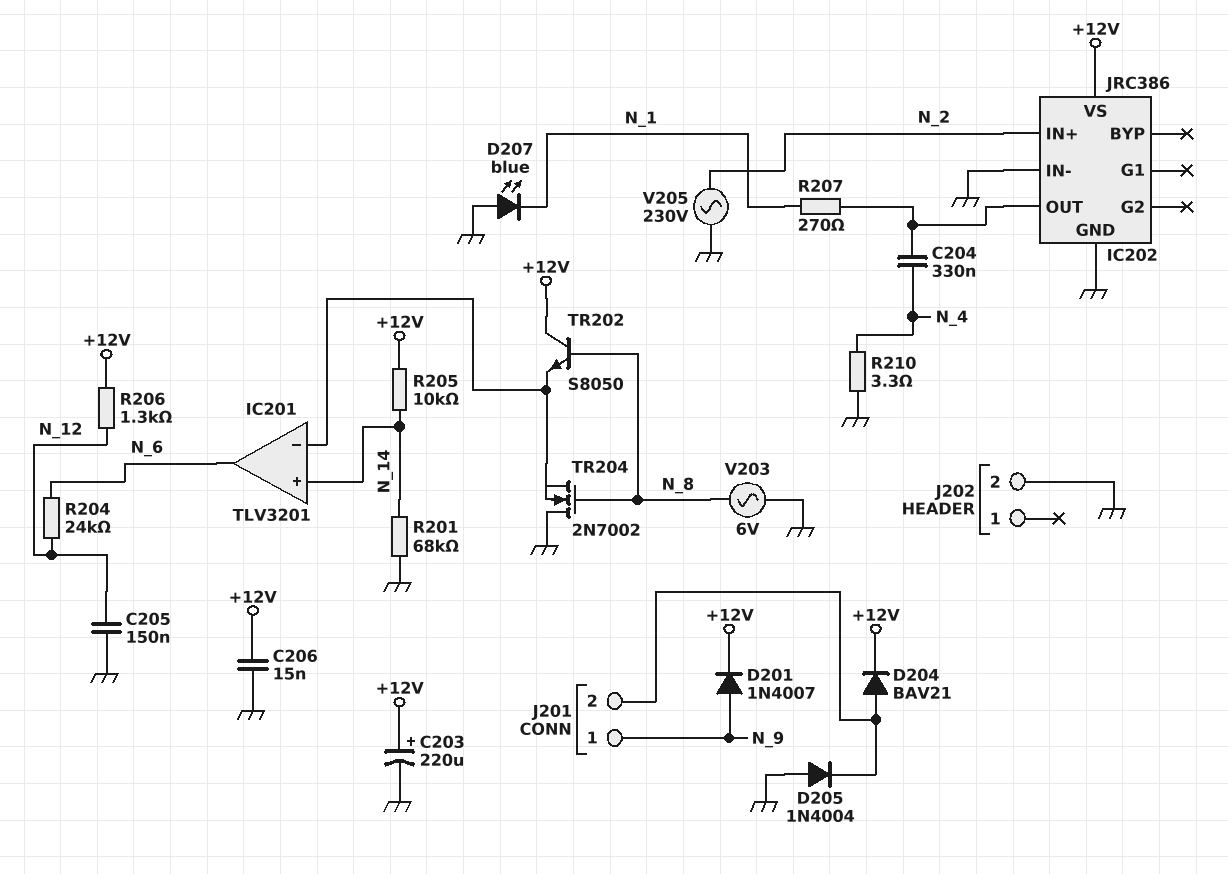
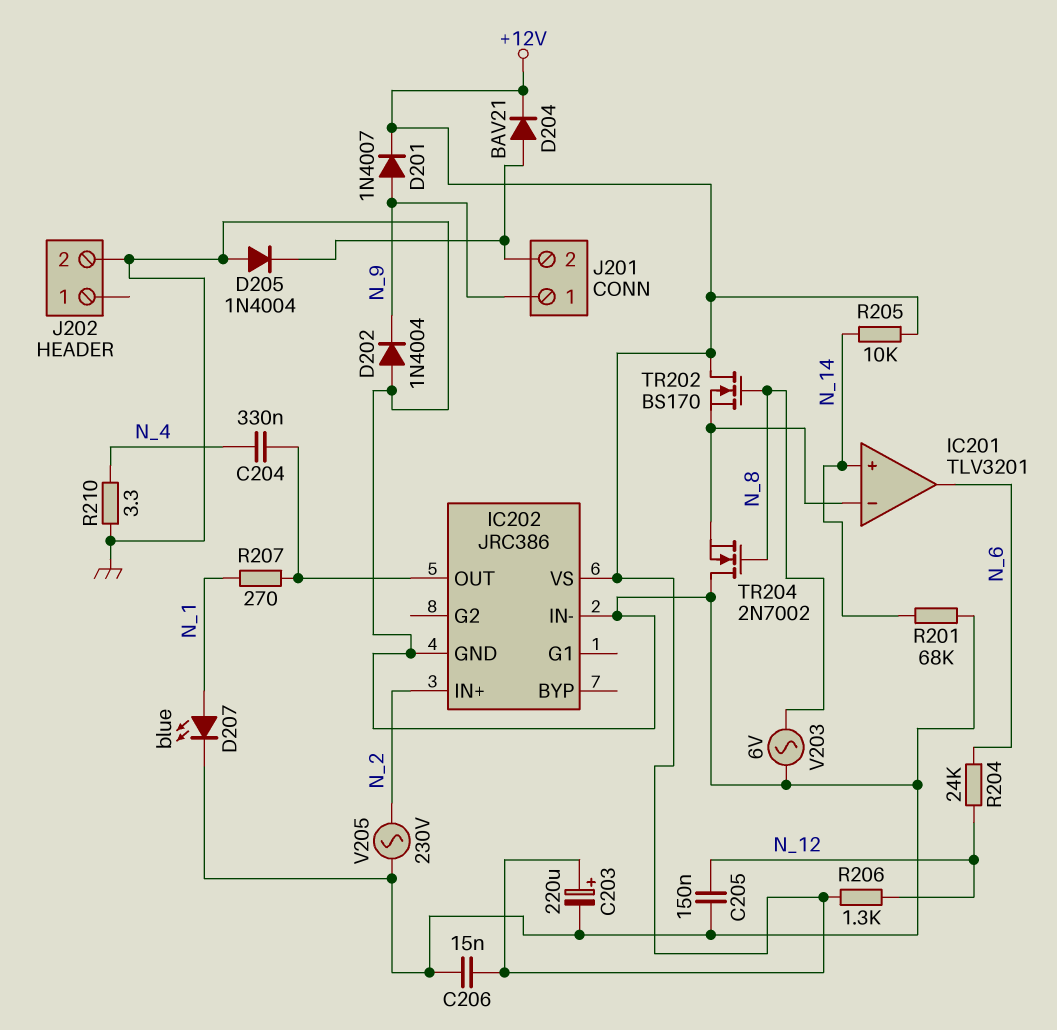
D202: none -> diode 1N4004 (A GND, K N_9)
D207: LED blue (A GND, K N_1) -> LED blue (A N_1, K GND)
TR202: NPN S8050 (B N_8, C +12V, E IC201/in-) -> NMOS BS170 (G N_8, D +12V, S IC201/in-)

